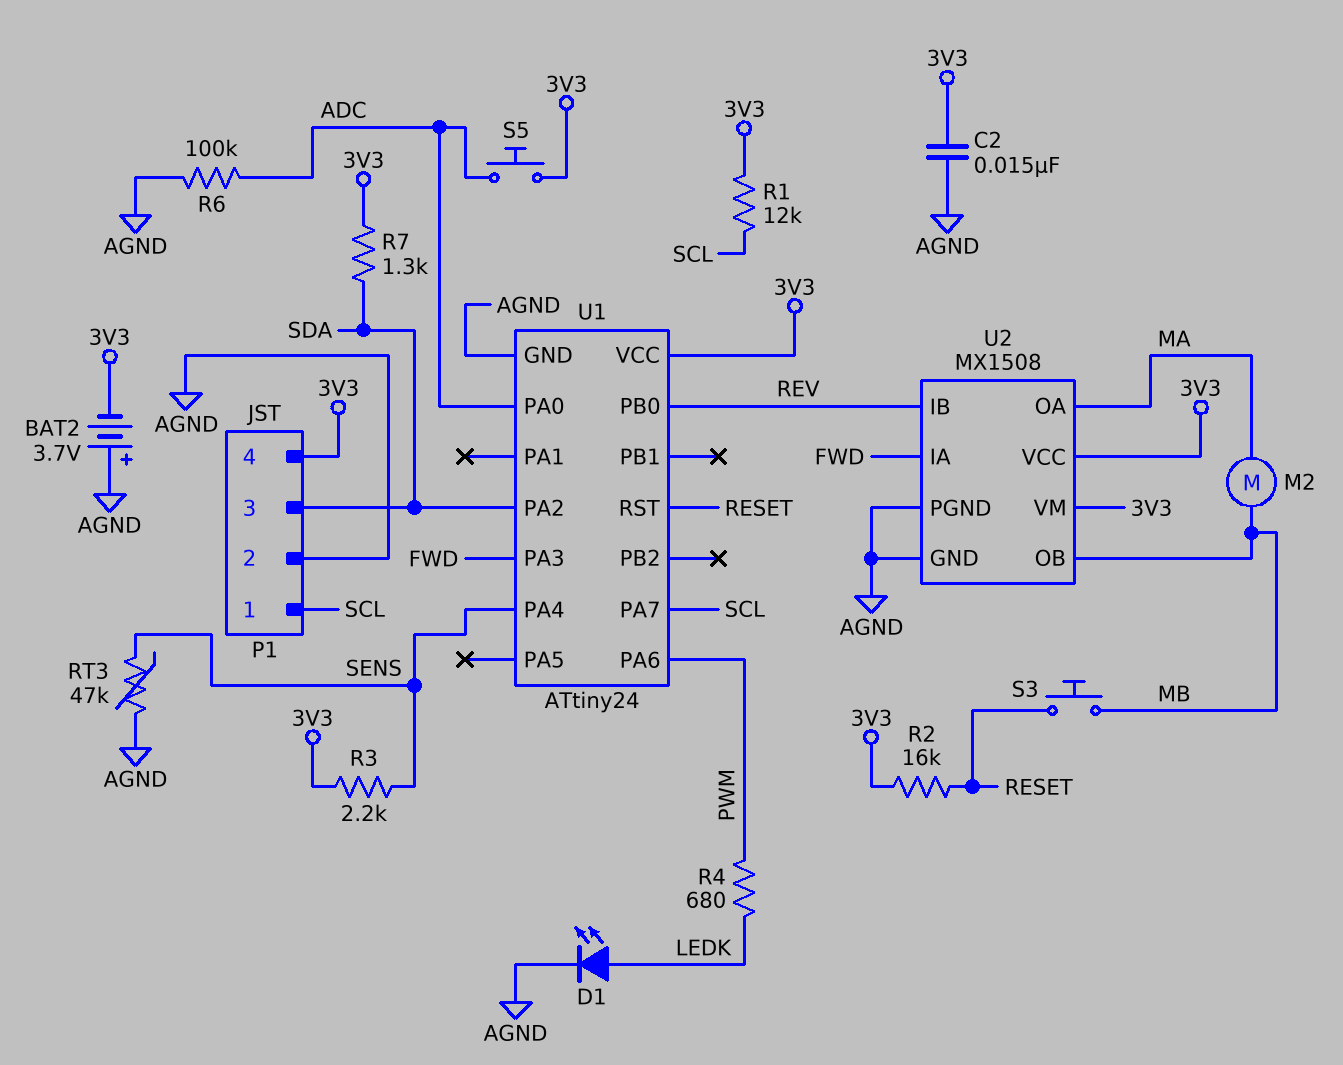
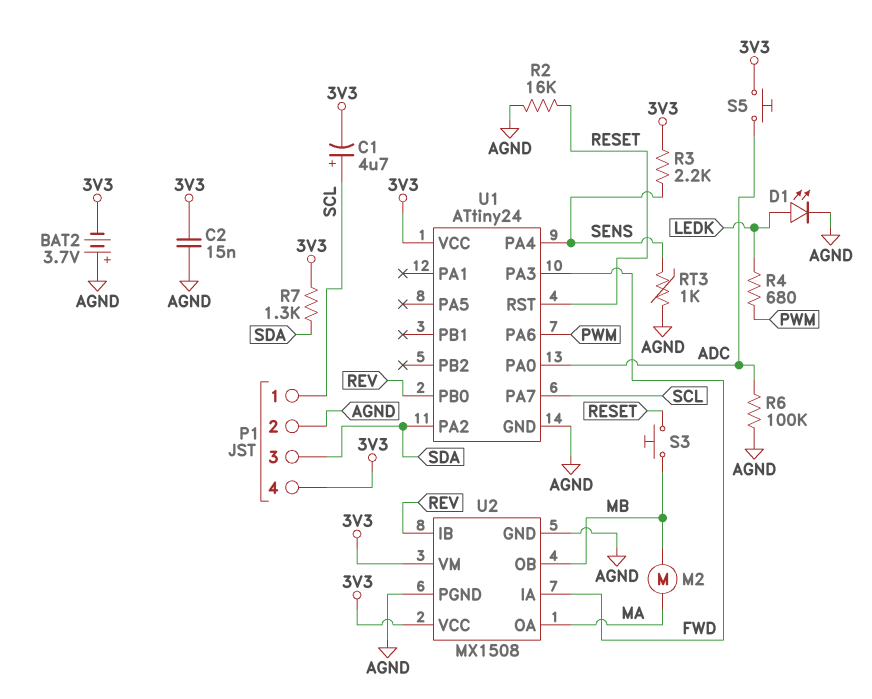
C1: none -> 4.7uF (plus SCL, minus 3V3)
R1: 12k (3V3, SCL) -> none
R2: 16k (3V3, RESET) -> 16k (AGND, RESET)
RT3: 47k (AGND, SENS) -> 1k (AGND, SENS)

